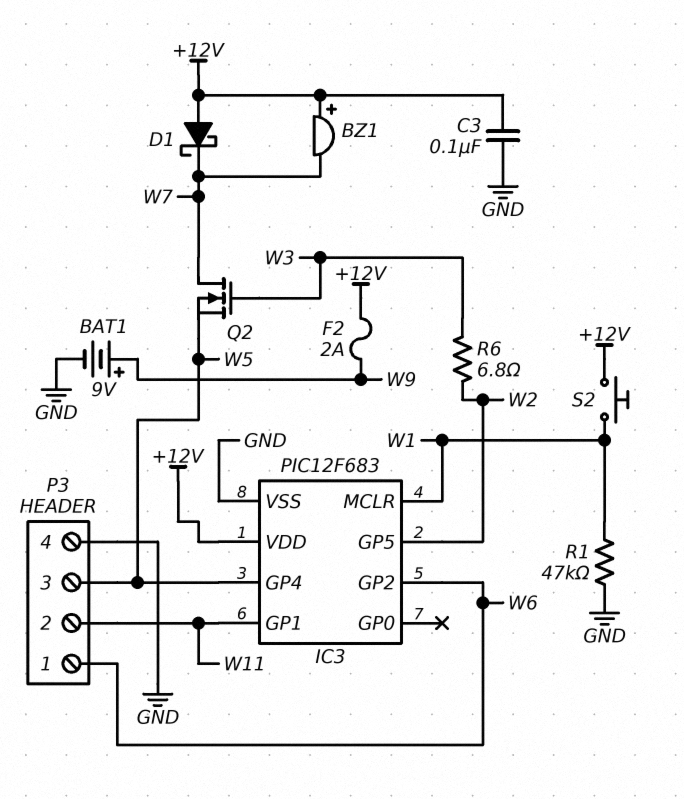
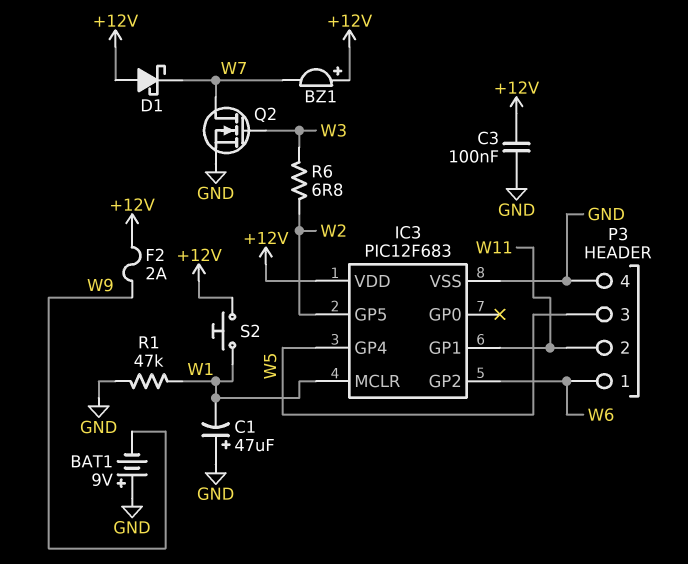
BAT1: 9V (plus W9, minus GND) -> 9V (plus GND, minus W9)
C1: none -> 47uF (plus GND, minus W1)
Q2: NMOS (G W3, D W7, S W5) -> NMOS (G W3, D W7, S GND)

